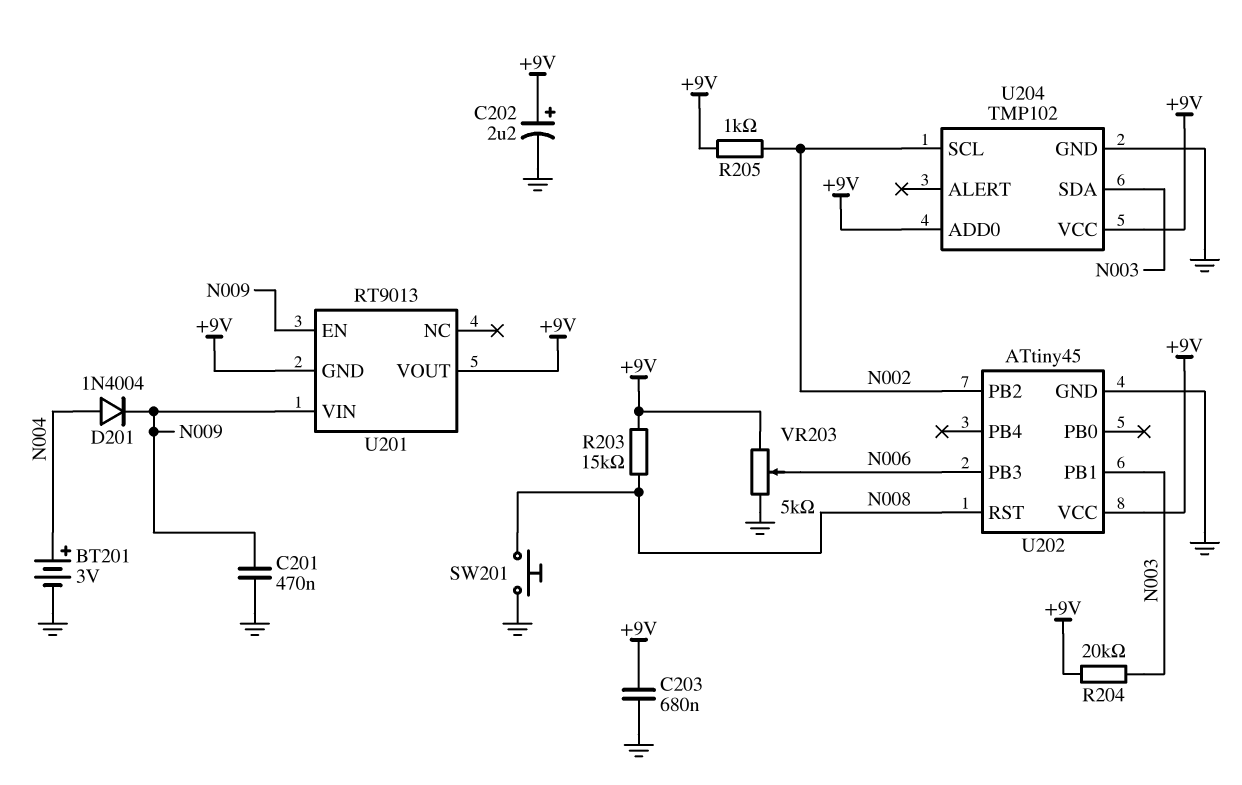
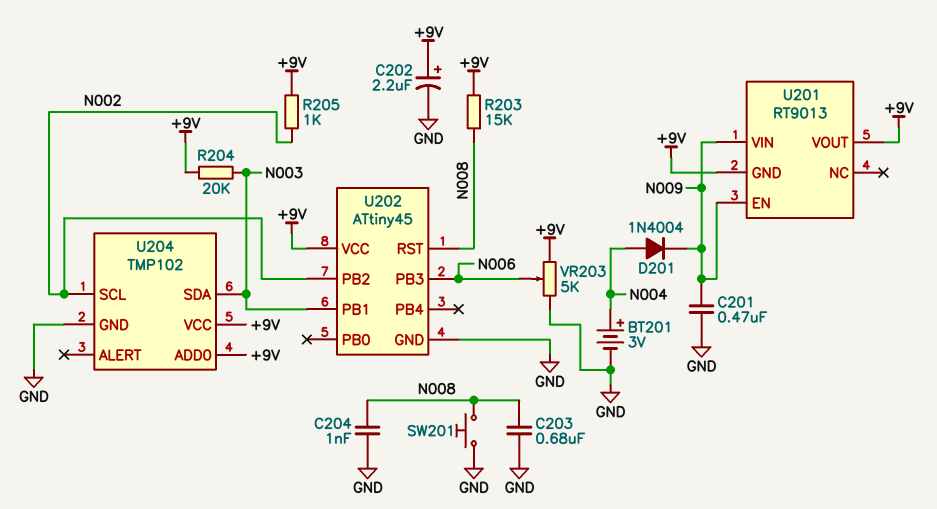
C203: 680nF (+9V, GND) -> 680nF (GND, N008)
C204: none -> 1nF (GND, N008)

